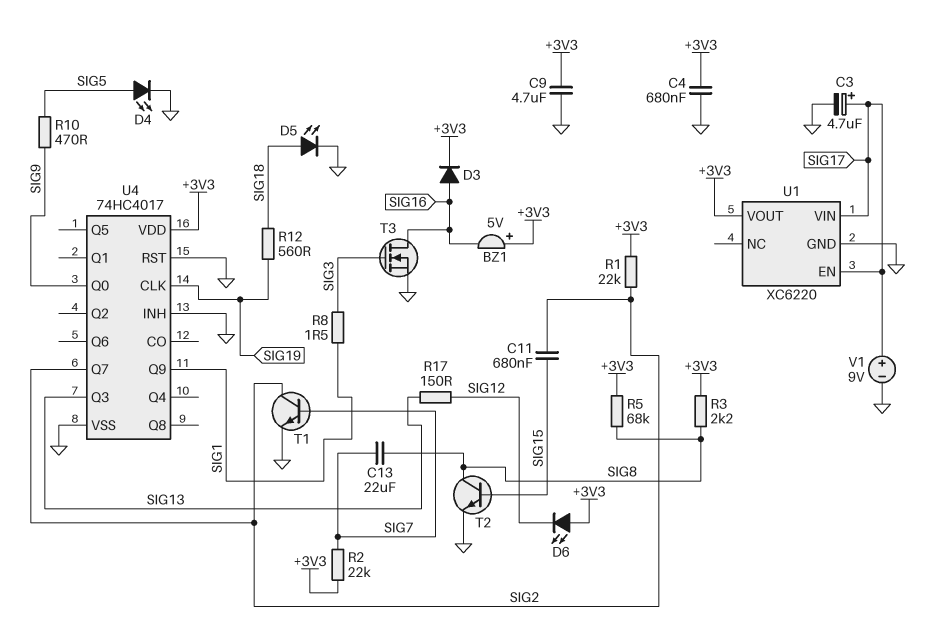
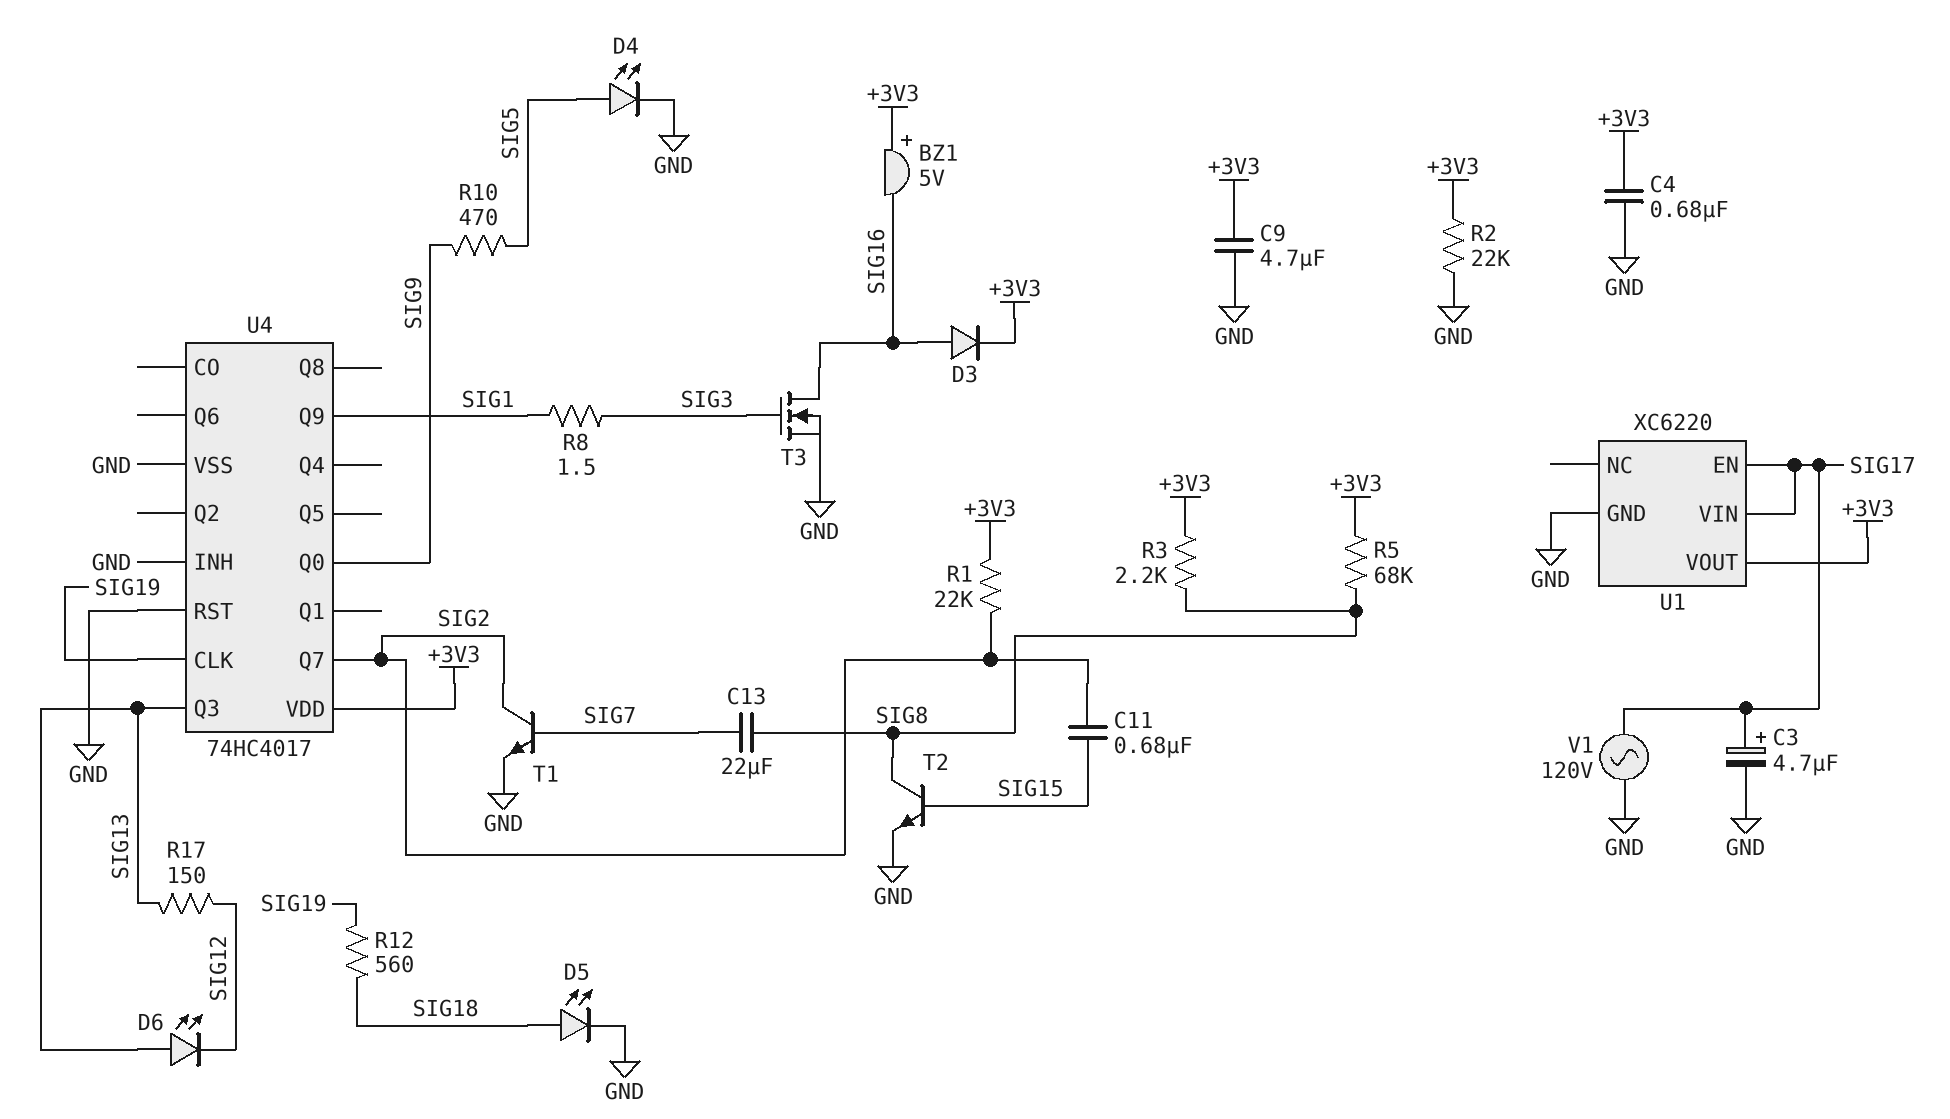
D6: LED (A +3V3, K SIG12) -> LED (A SIG13, K SIG12)
R2: 22k (+3V3, SIG7) -> 22k (+3V3, GND)
V1: 9V (plus SIG17, minus GND) -> AC 120V (GND, SIG17)

